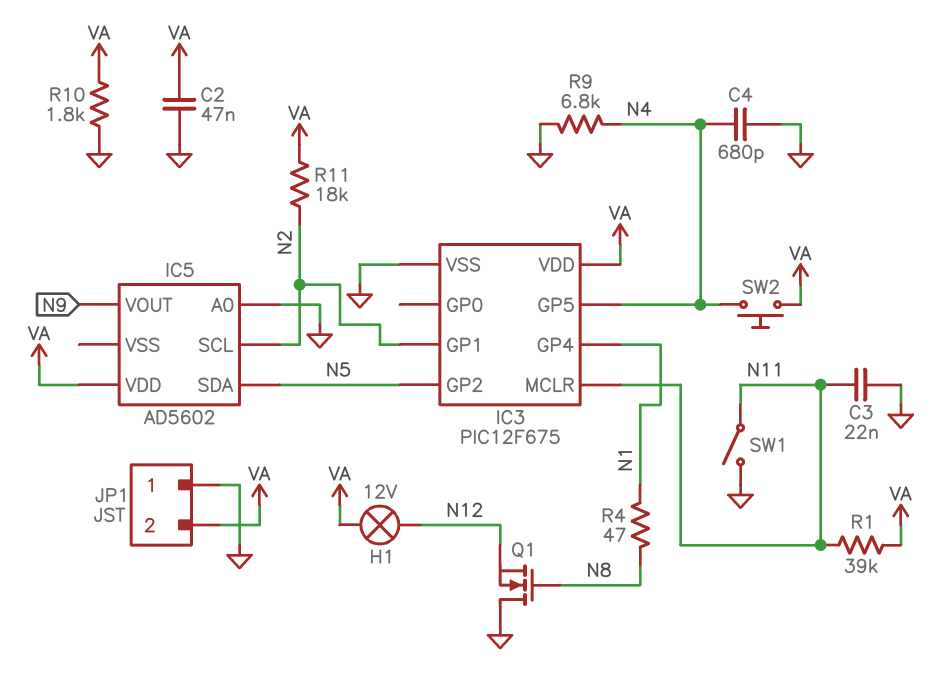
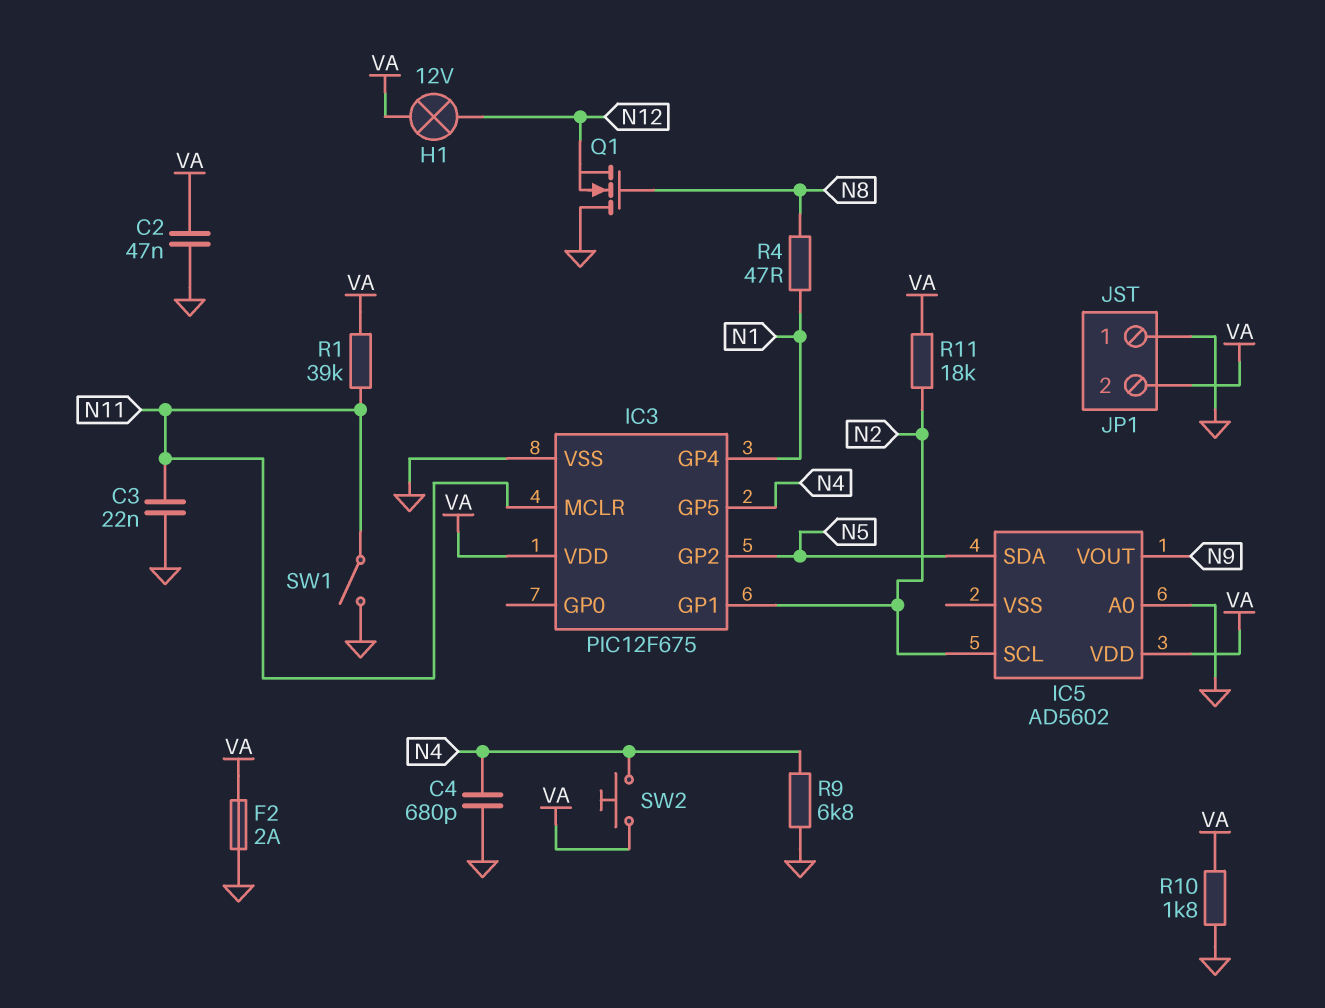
F2: none -> 2A (GND, VA)

